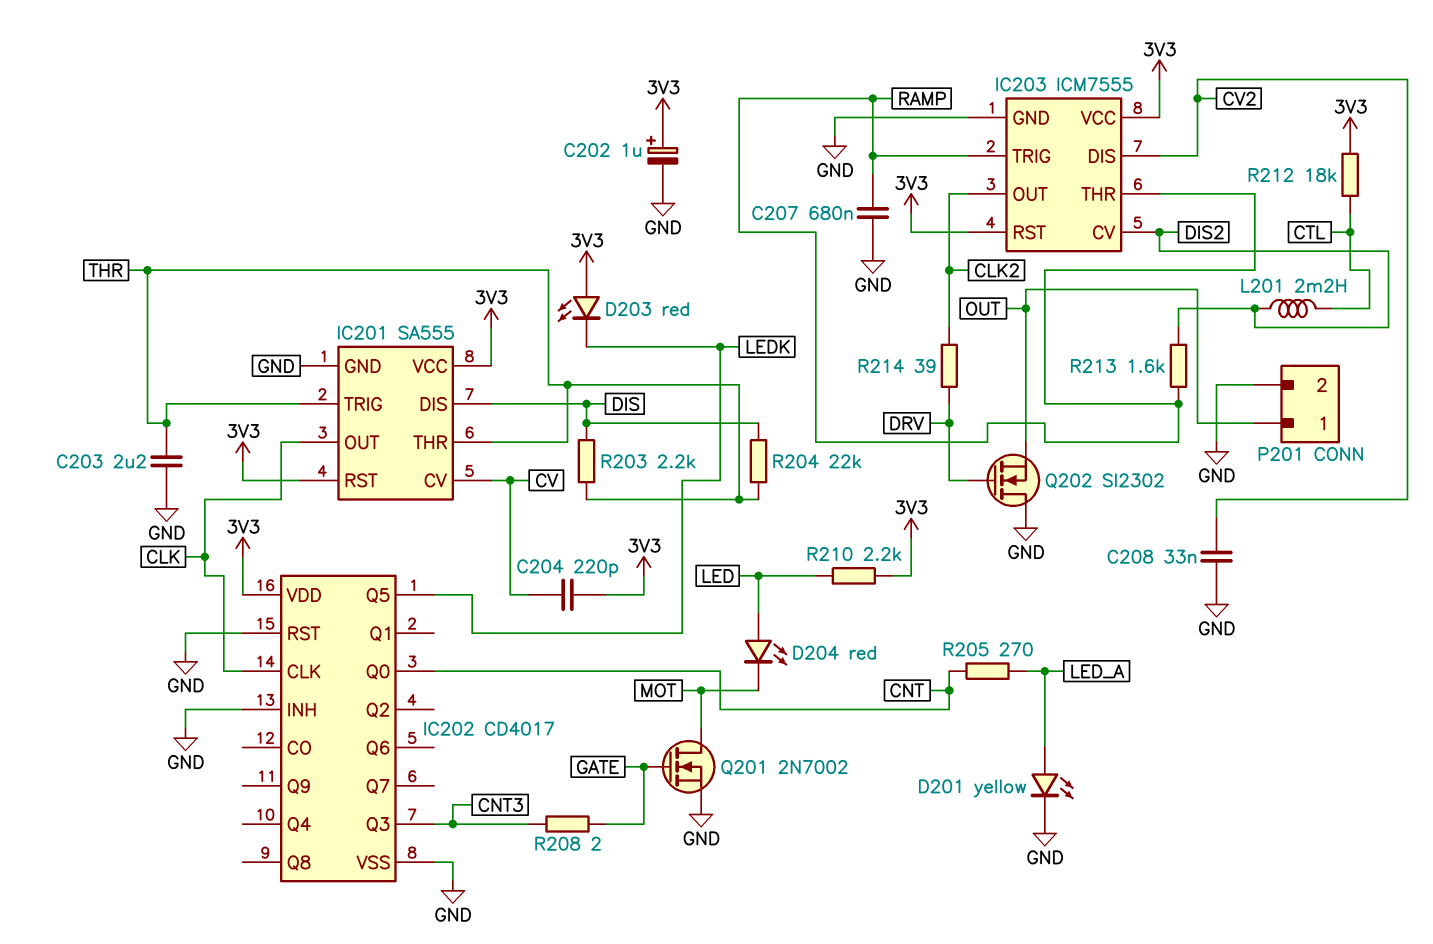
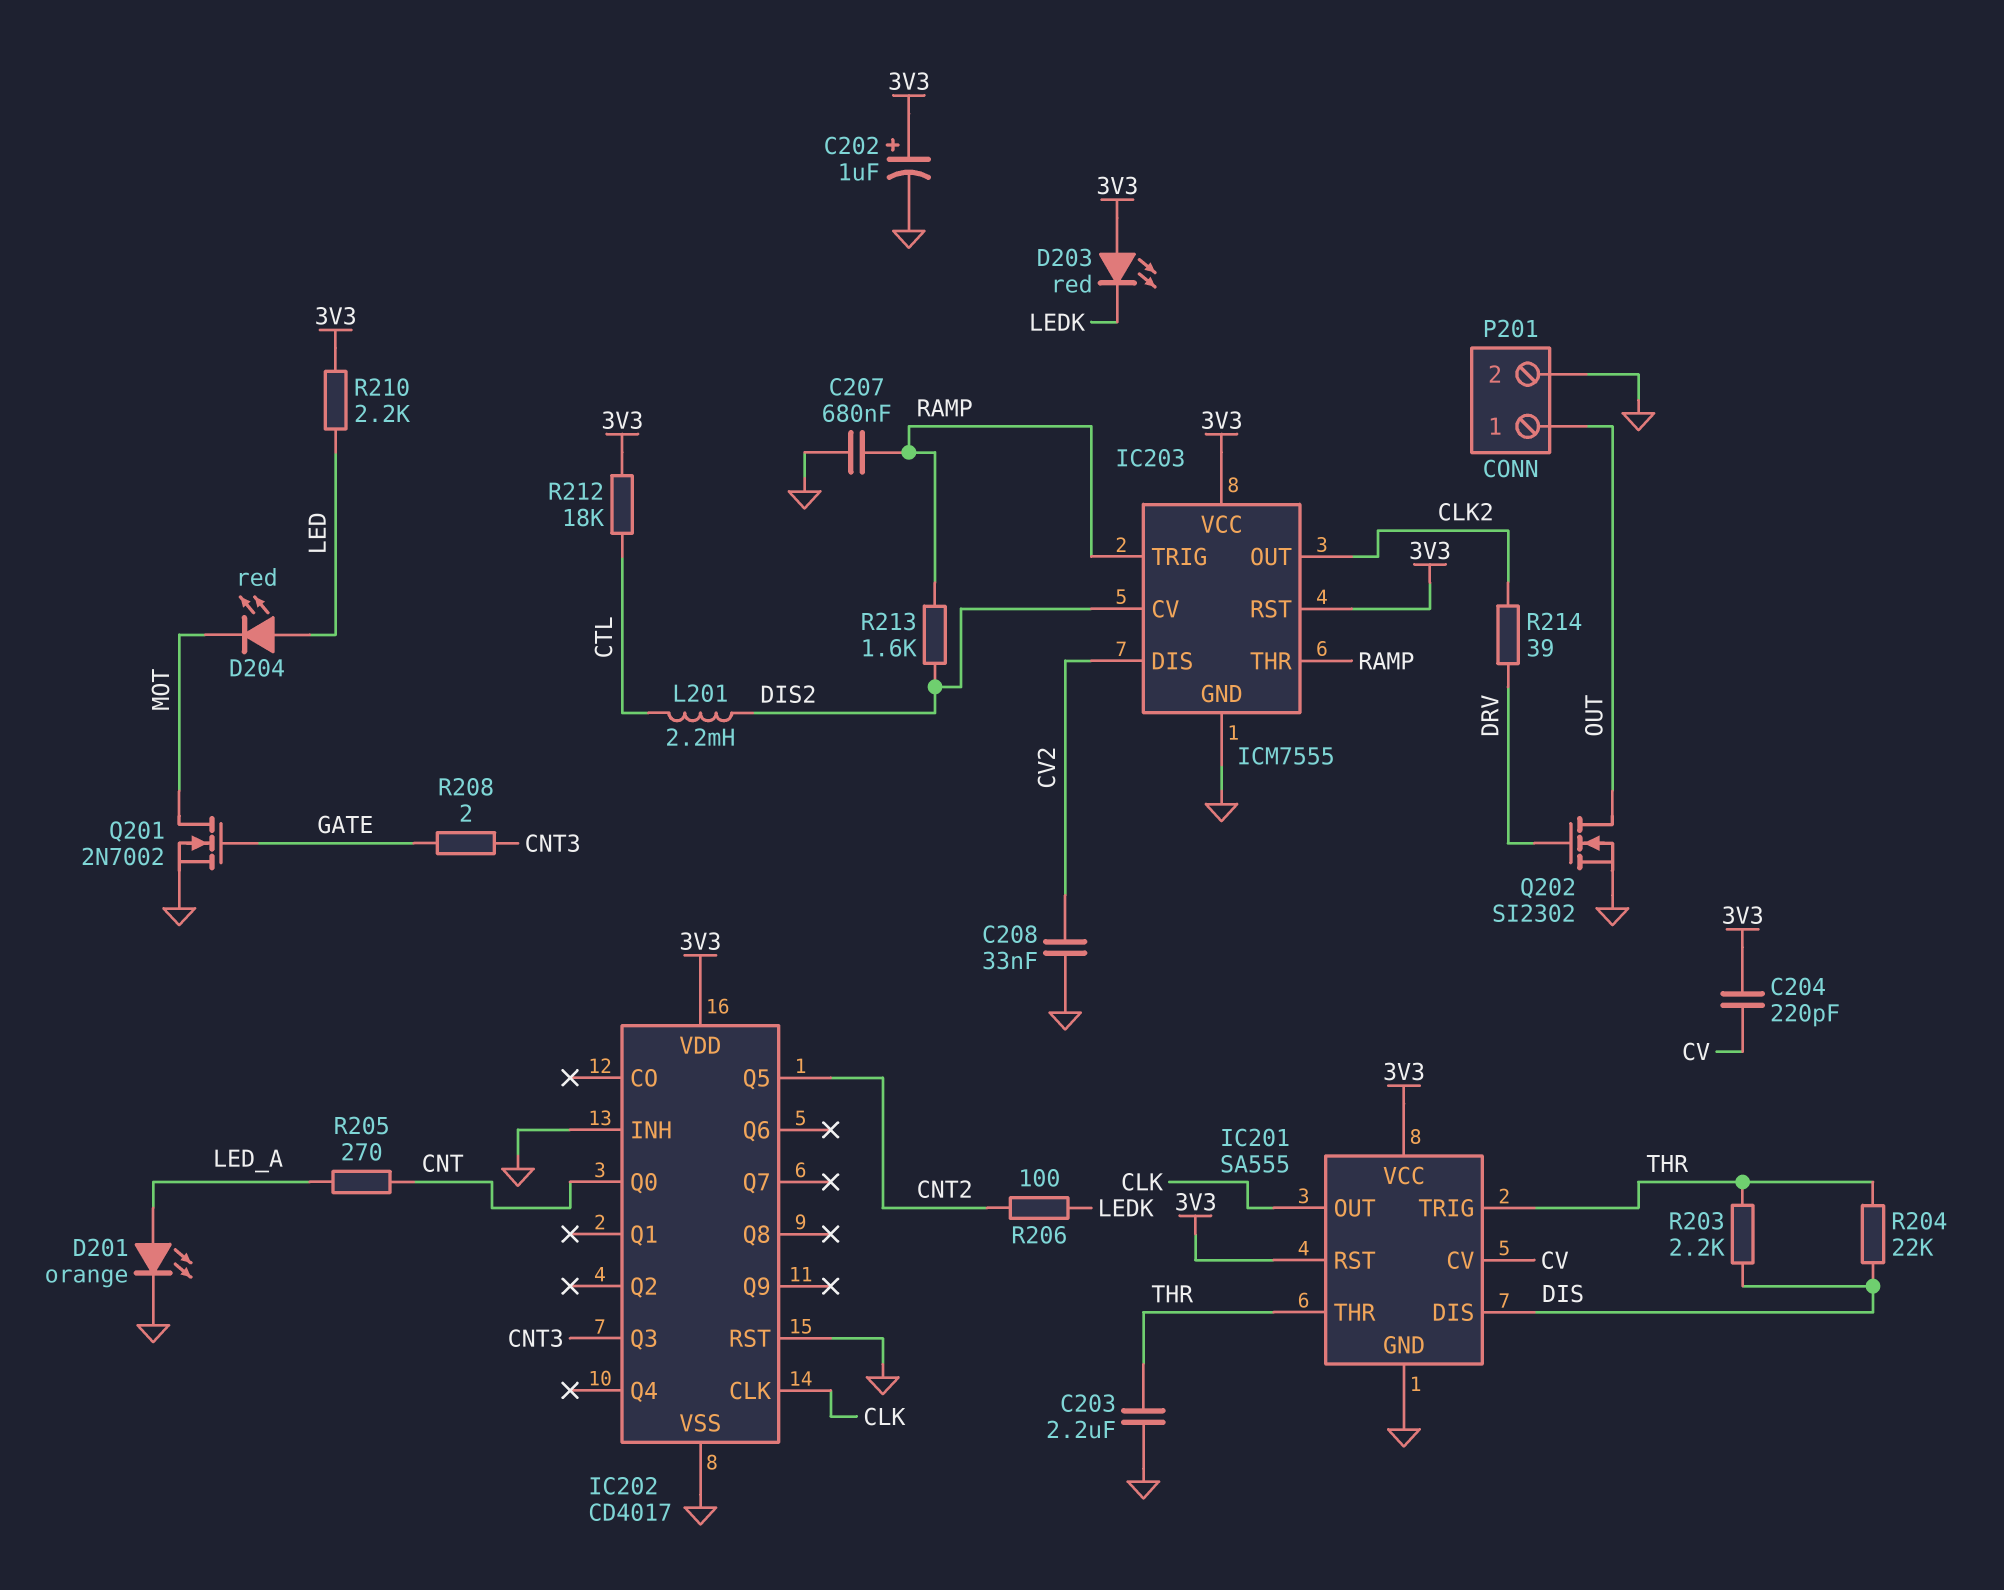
D201: LED yellow (A LED_A, K GND) -> LED orange (A LED_A, K GND)
IC202 pin Q5: LEDK -> CNT2
Q202: NMOS SI2302 (G DRV, D GND, S OUT) -> NMOS SI2302 (G DRV, D OUT, S GND)
R206: none -> 100 (CNT2, LEDK)

